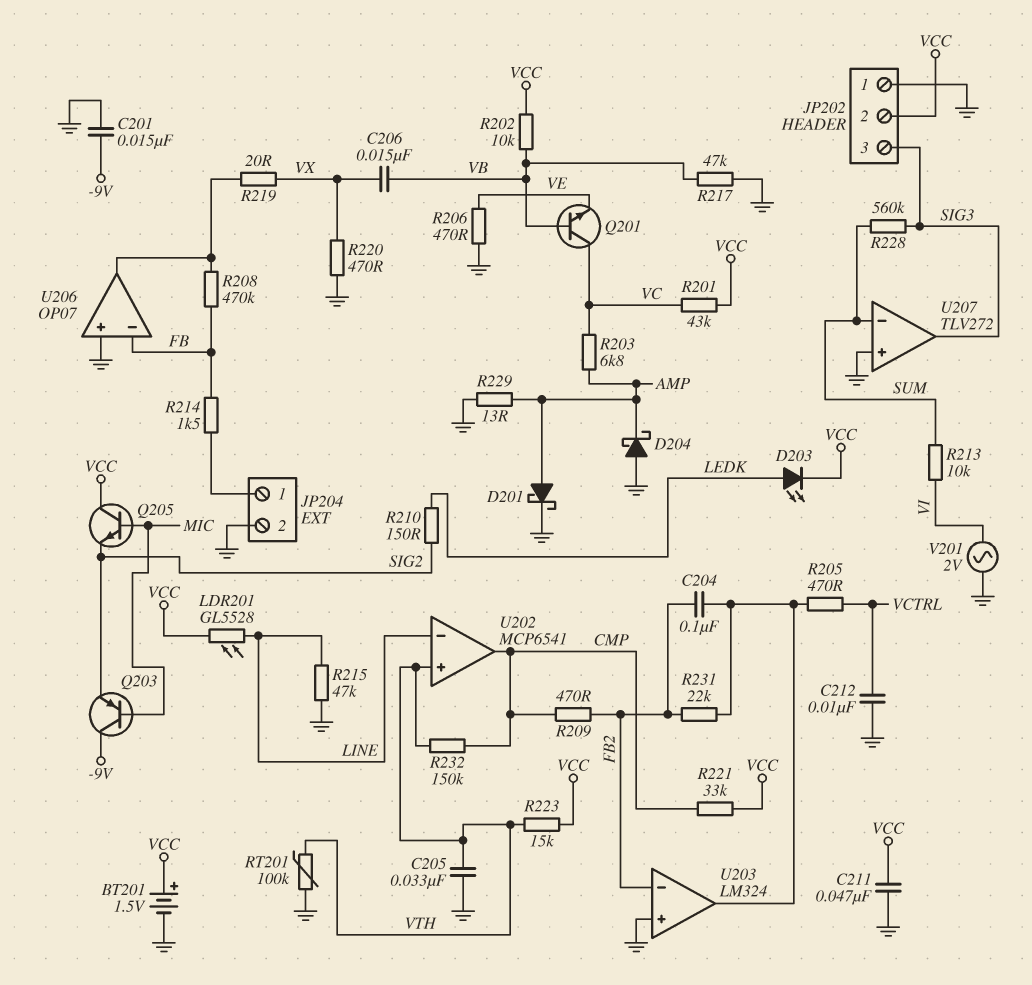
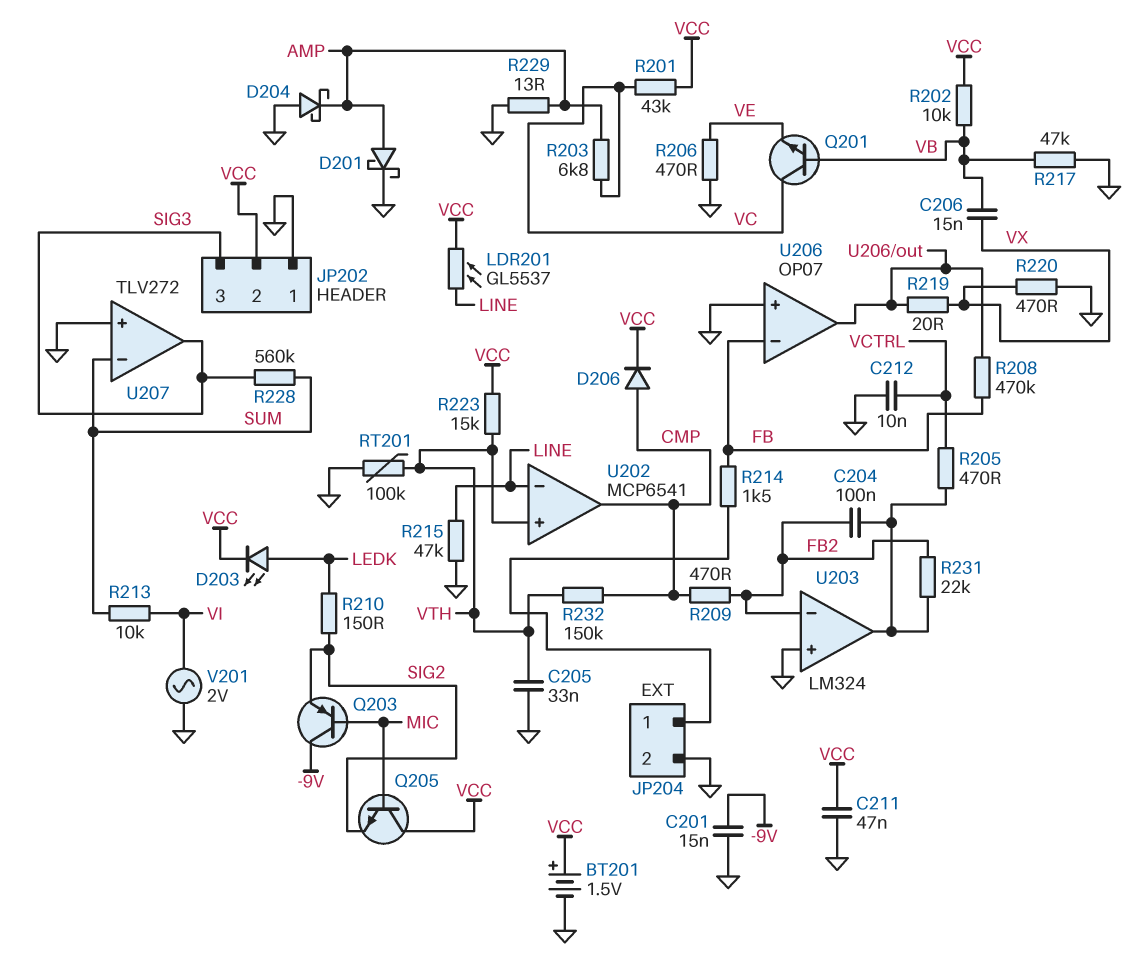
D206: none -> diode (A CMP, K VCC)
LDR201: GL5528 (LINE, VCC) -> GL5537 (LINE, VCC)
R221: 33k (CMP, VCC) -> none

